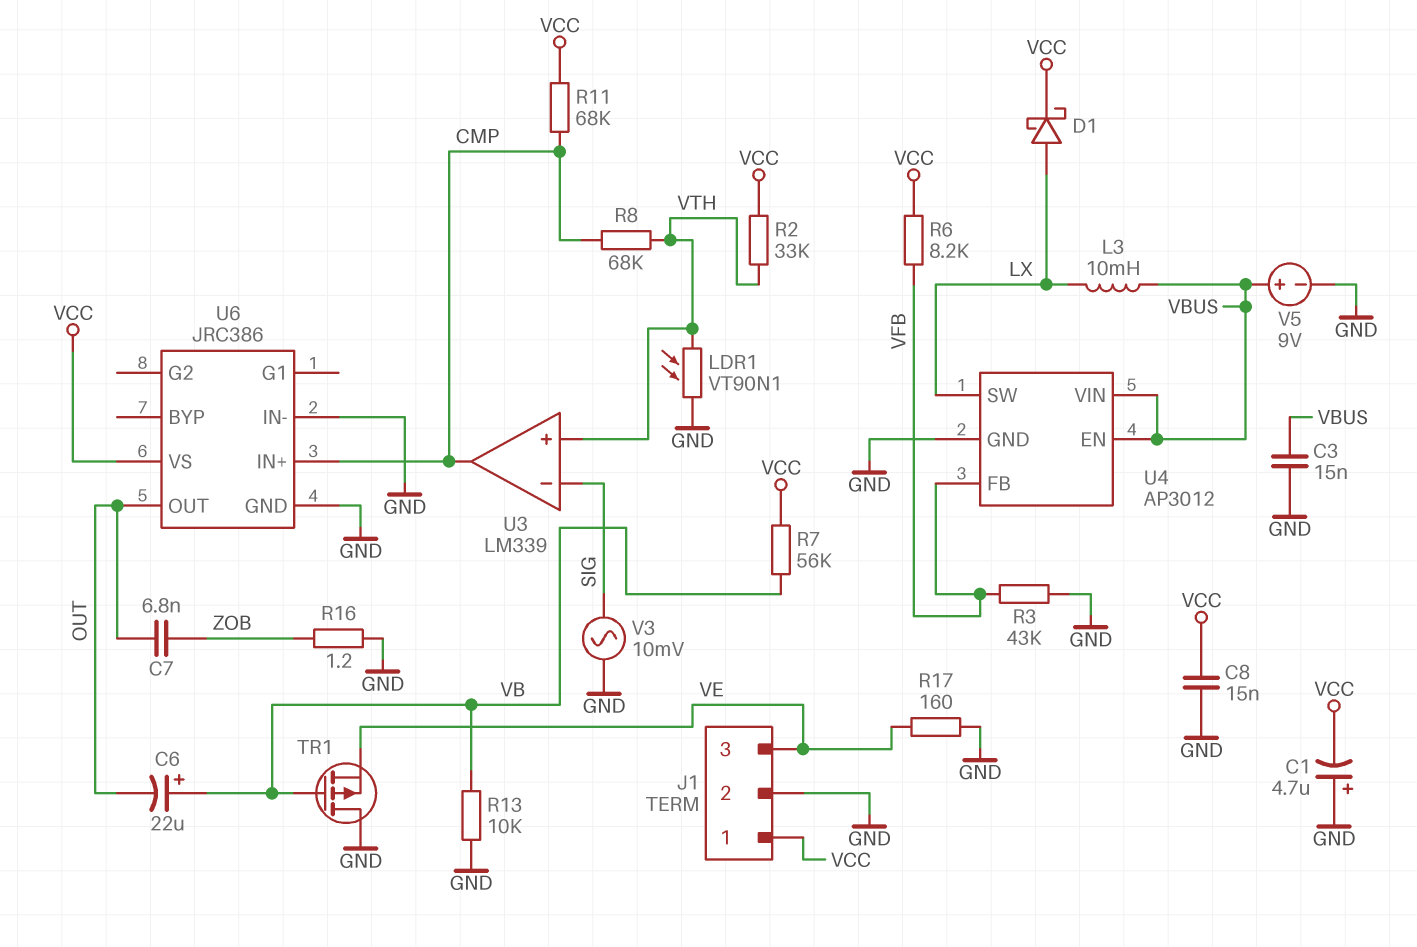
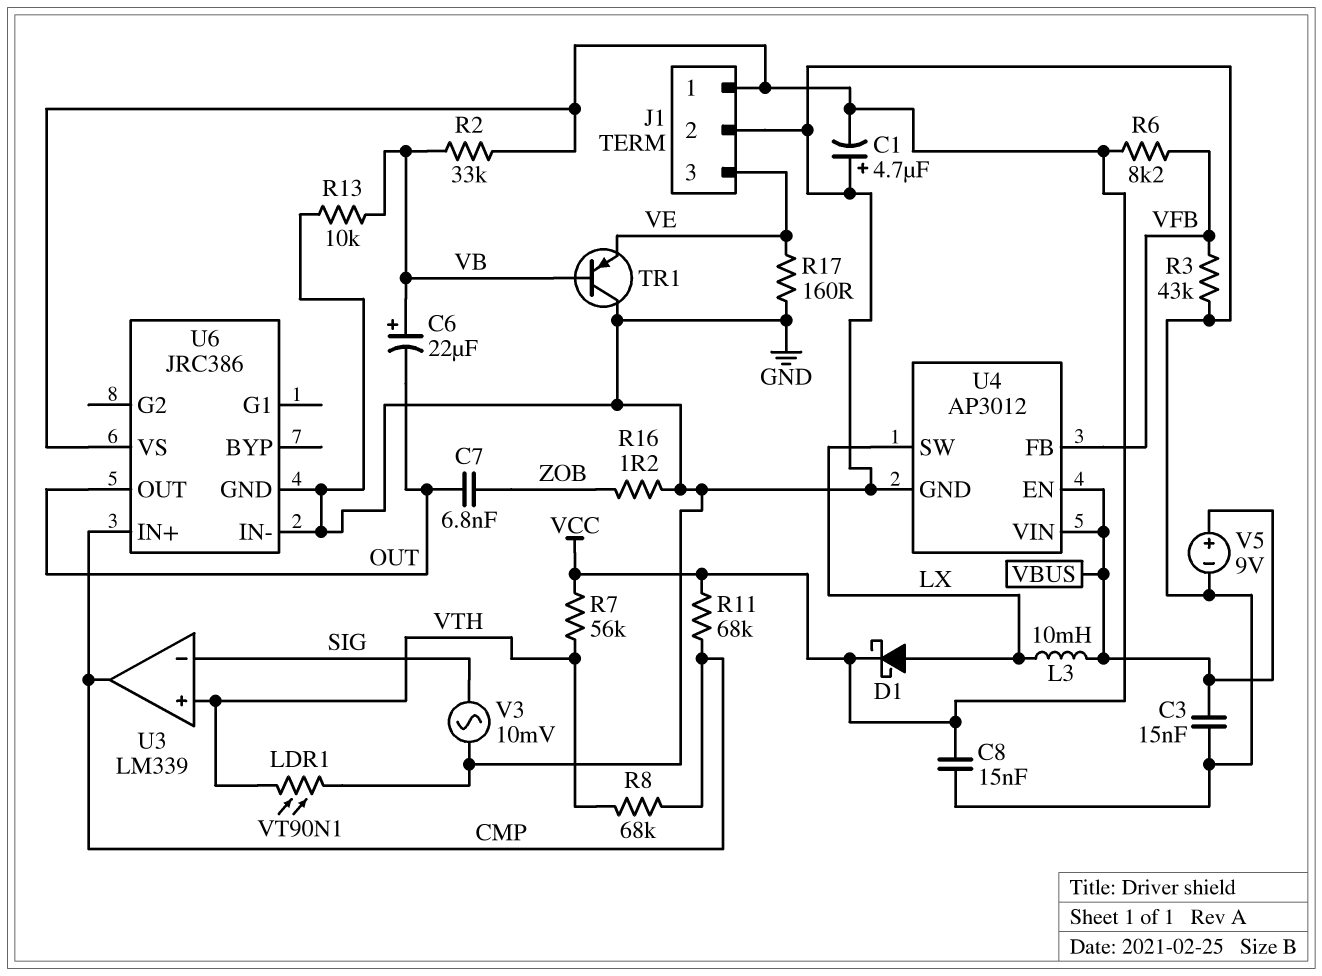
R2: 33k (VCC, VTH) -> 33k (VB, VCC)
R7: 56k (VB, VCC) -> 56k (VCC, VTH)
TR1: PMOS (G VB, D GND, S VE) -> PNP (B VB, C GND, E VE)

